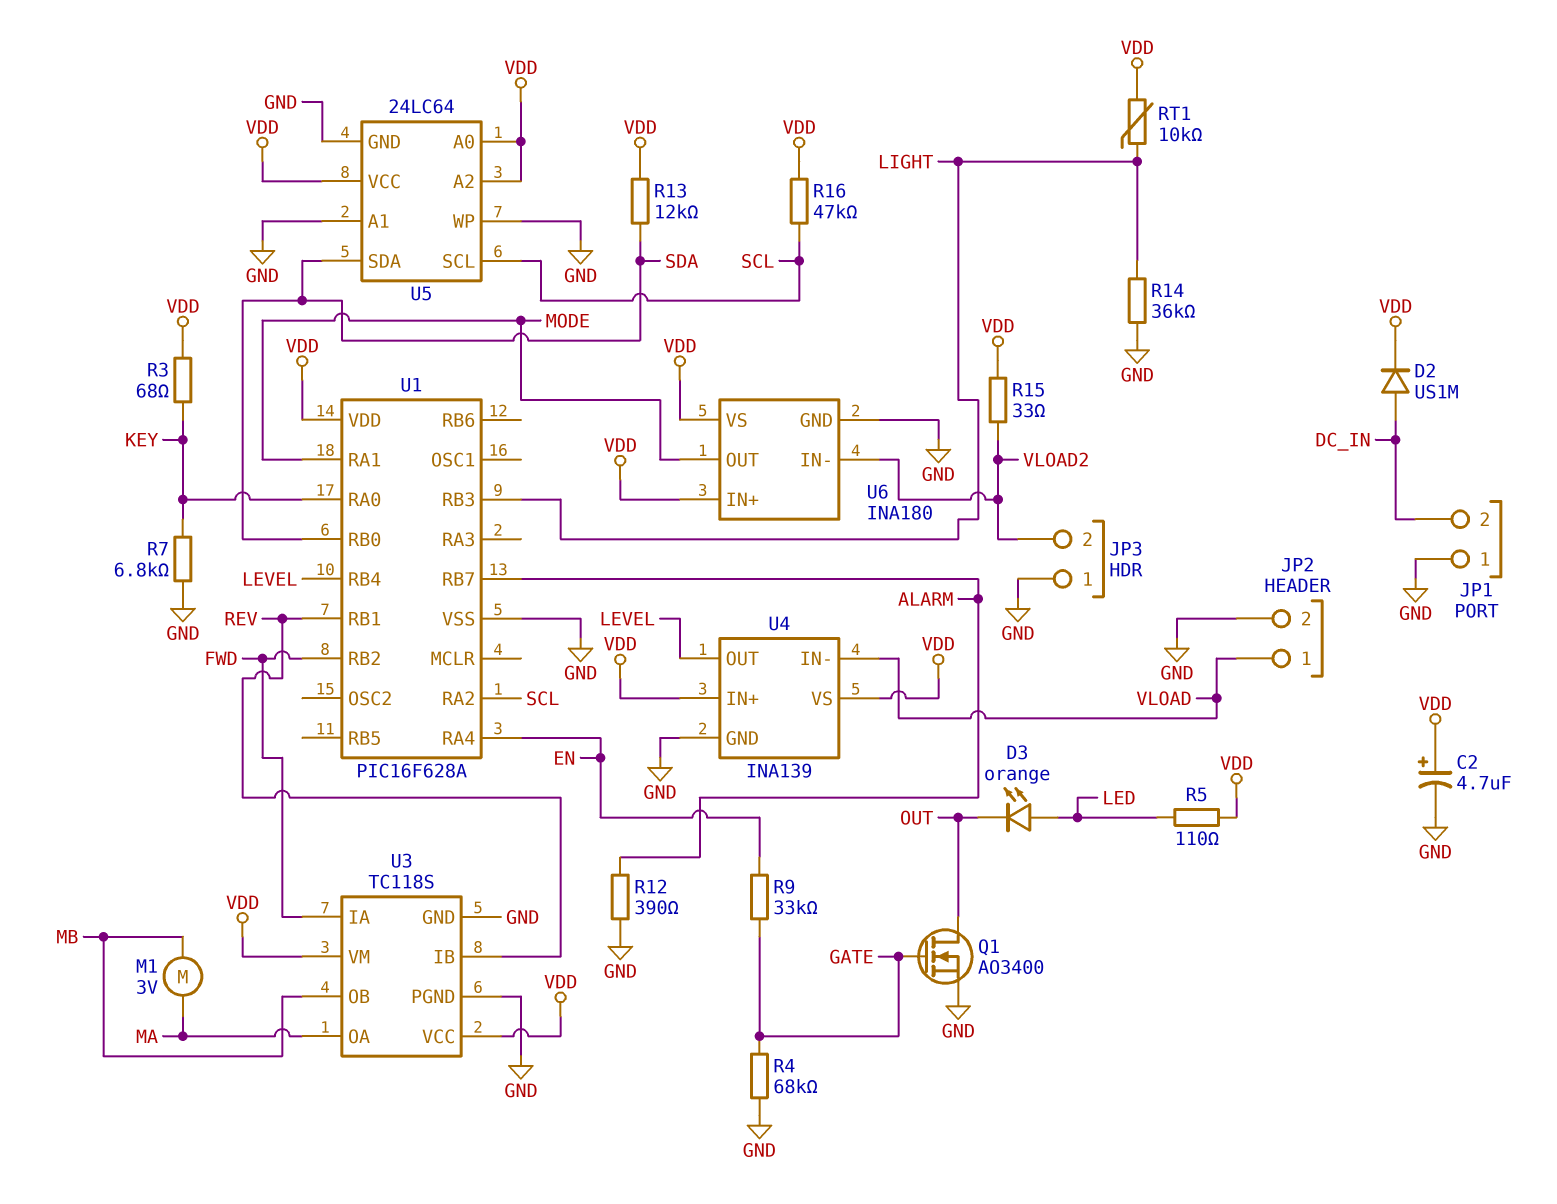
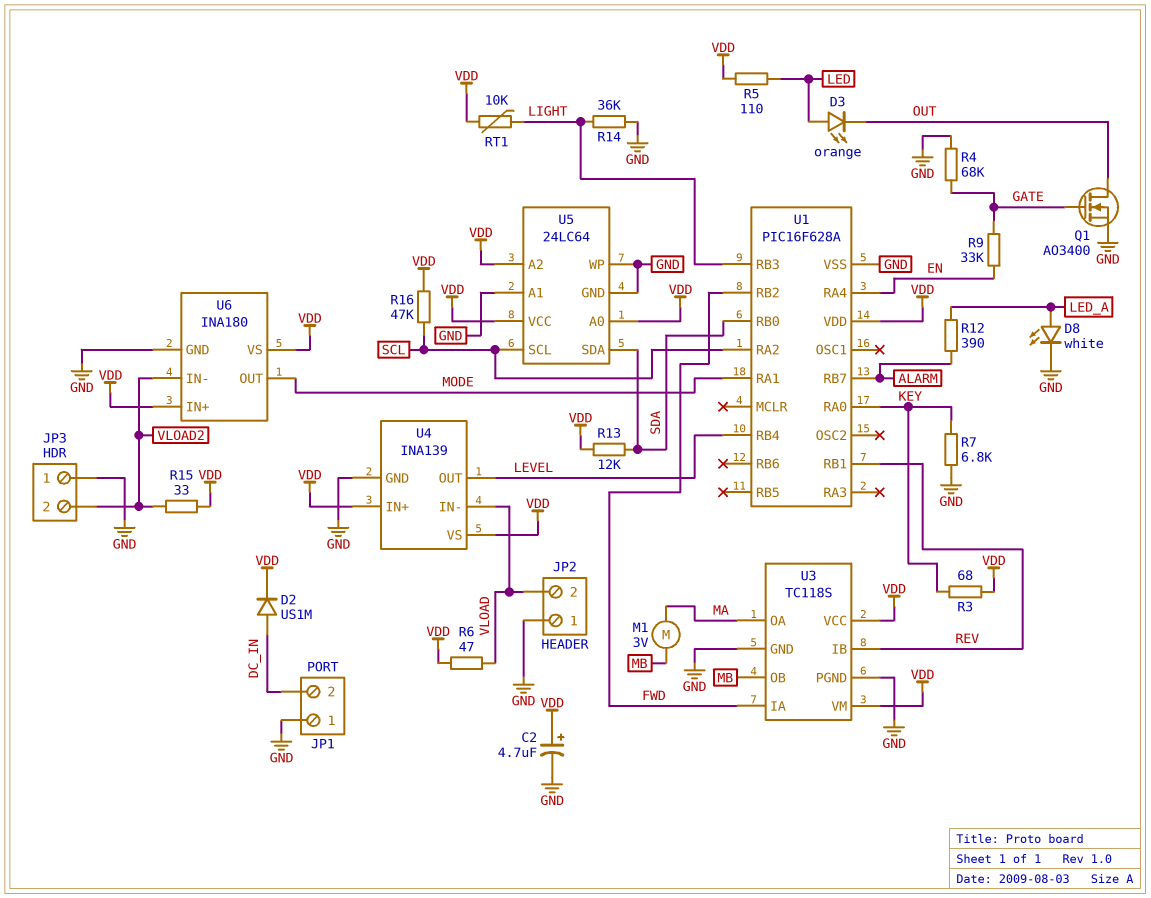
D8: none -> LED white (A LED_A, K GND)
JP2 pin 1: VLOAD -> GND
JP2 pin 2: GND -> VLOAD
R6: none -> 47 (VDD, VLOAD)
R12: 390 (ALARM, GND) -> 390 (ALARM, LED_A)

